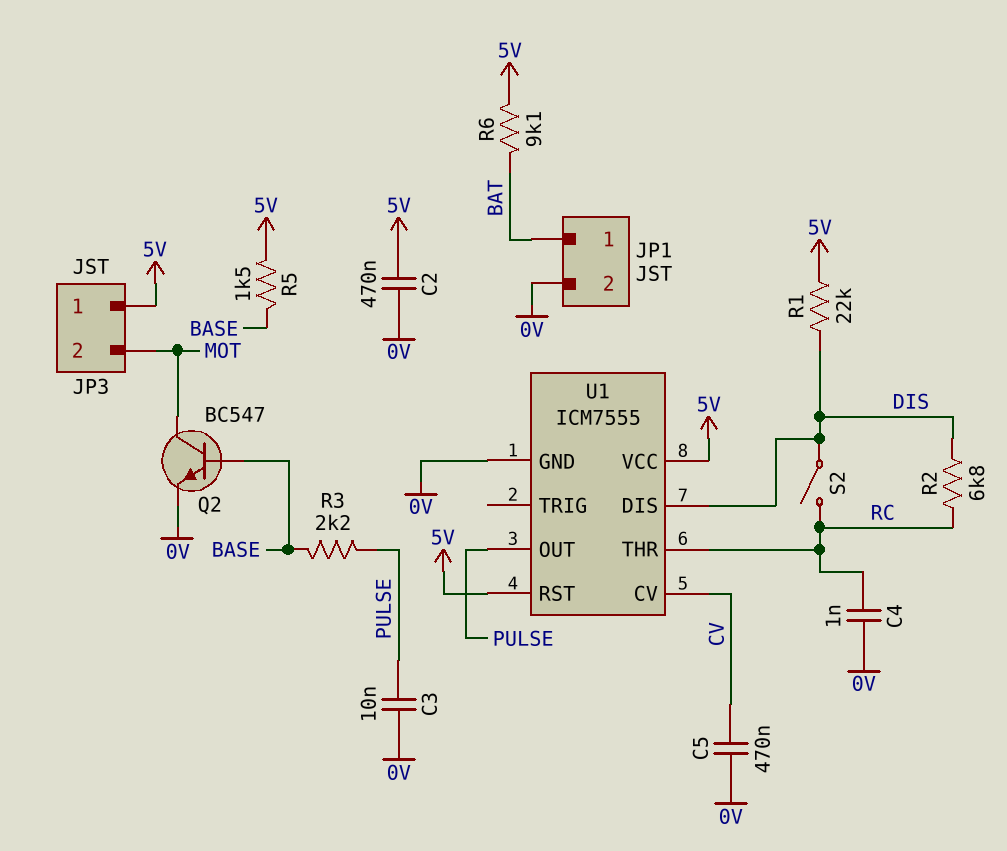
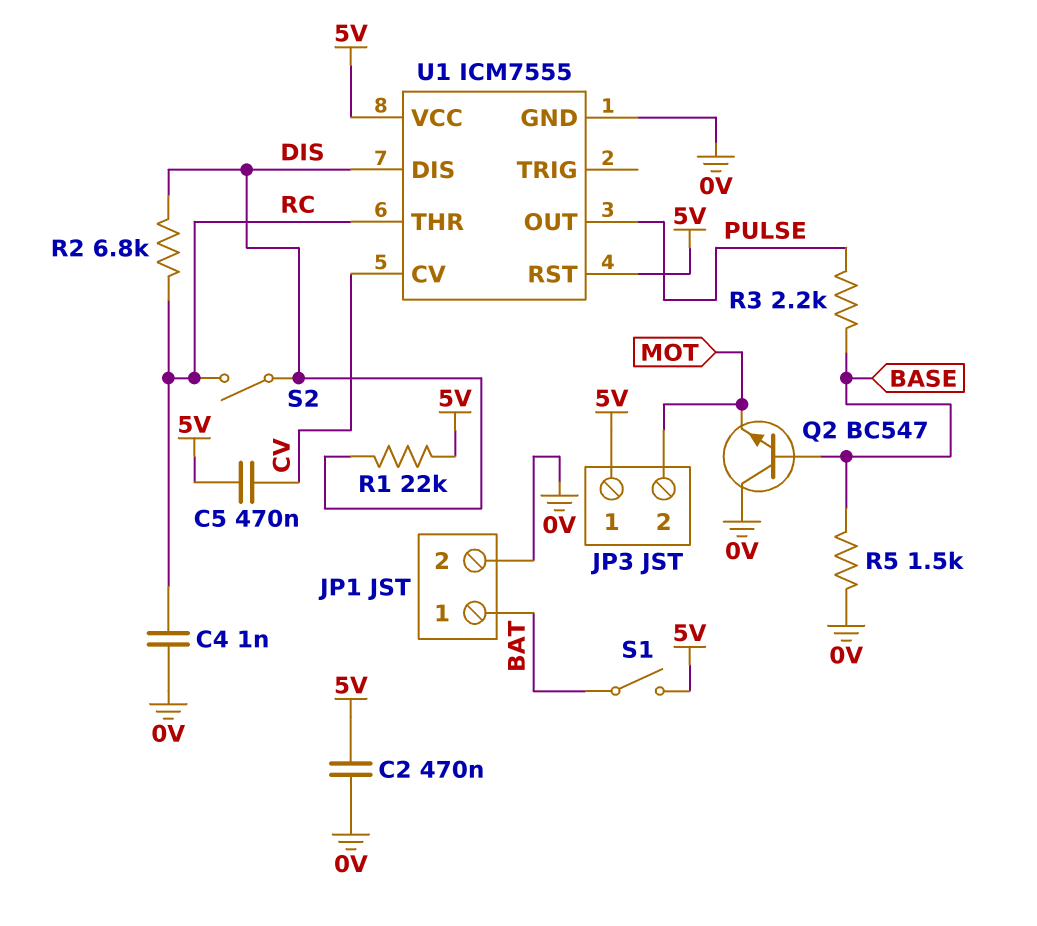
C3: 10nF (0V, PULSE) -> none
C5: 470nF (0V, CV) -> 470nF (5V, CV)
Q2: NPN BC547 (B BASE, C MOT, E 0V) -> NPN BC547 (B BASE, C 0V, E MOT)
R5: 1.5k (5V, BASE) -> 1.5k (0V, BASE)
R6: 9.1k (5V, BAT) -> none
S1: none -> switch (5V, BAT)

